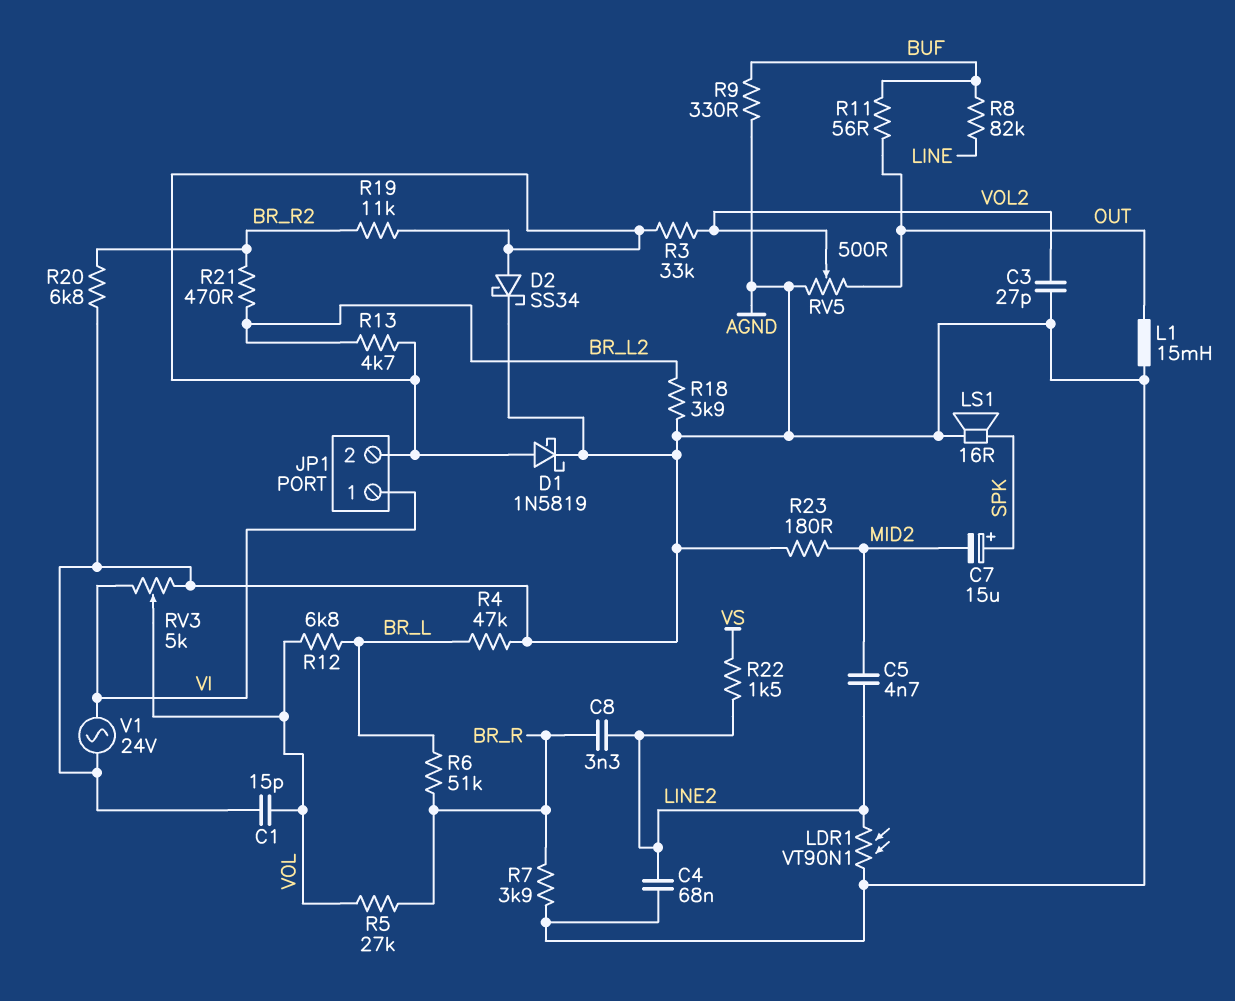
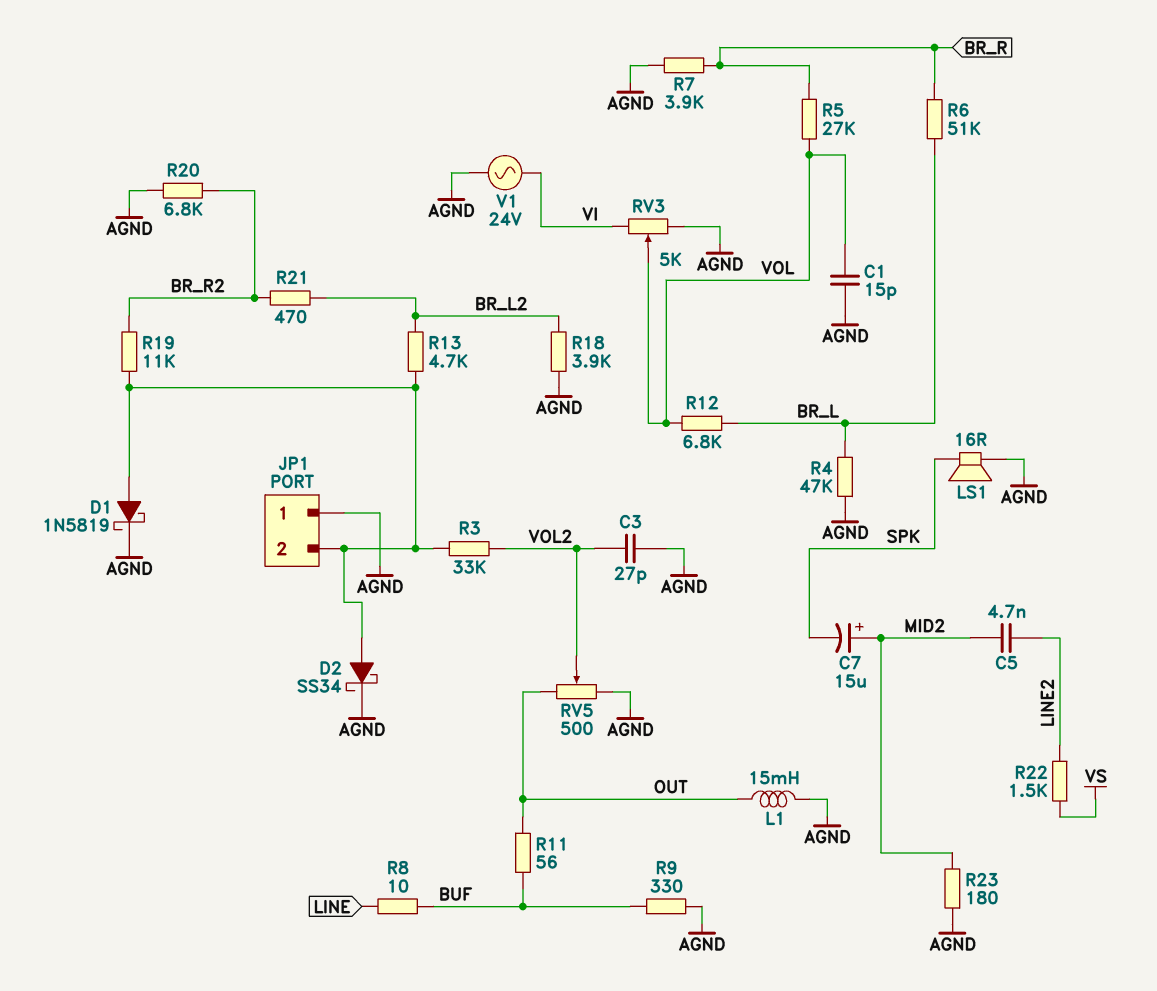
C4: 68nF (AGND, LINE2) -> none
C7: 15uF (plus SPK, minus MID2) -> 15uF (plus MID2, minus SPK)
C8: 3.3nF (BR_R, LINE2) -> none
JP1 pin 1: VI -> AGND
LDR1: VT90N1 (AGND, LINE2) -> none
R8: 82k (BUF, LINE) -> 10 (BUF, LINE)

